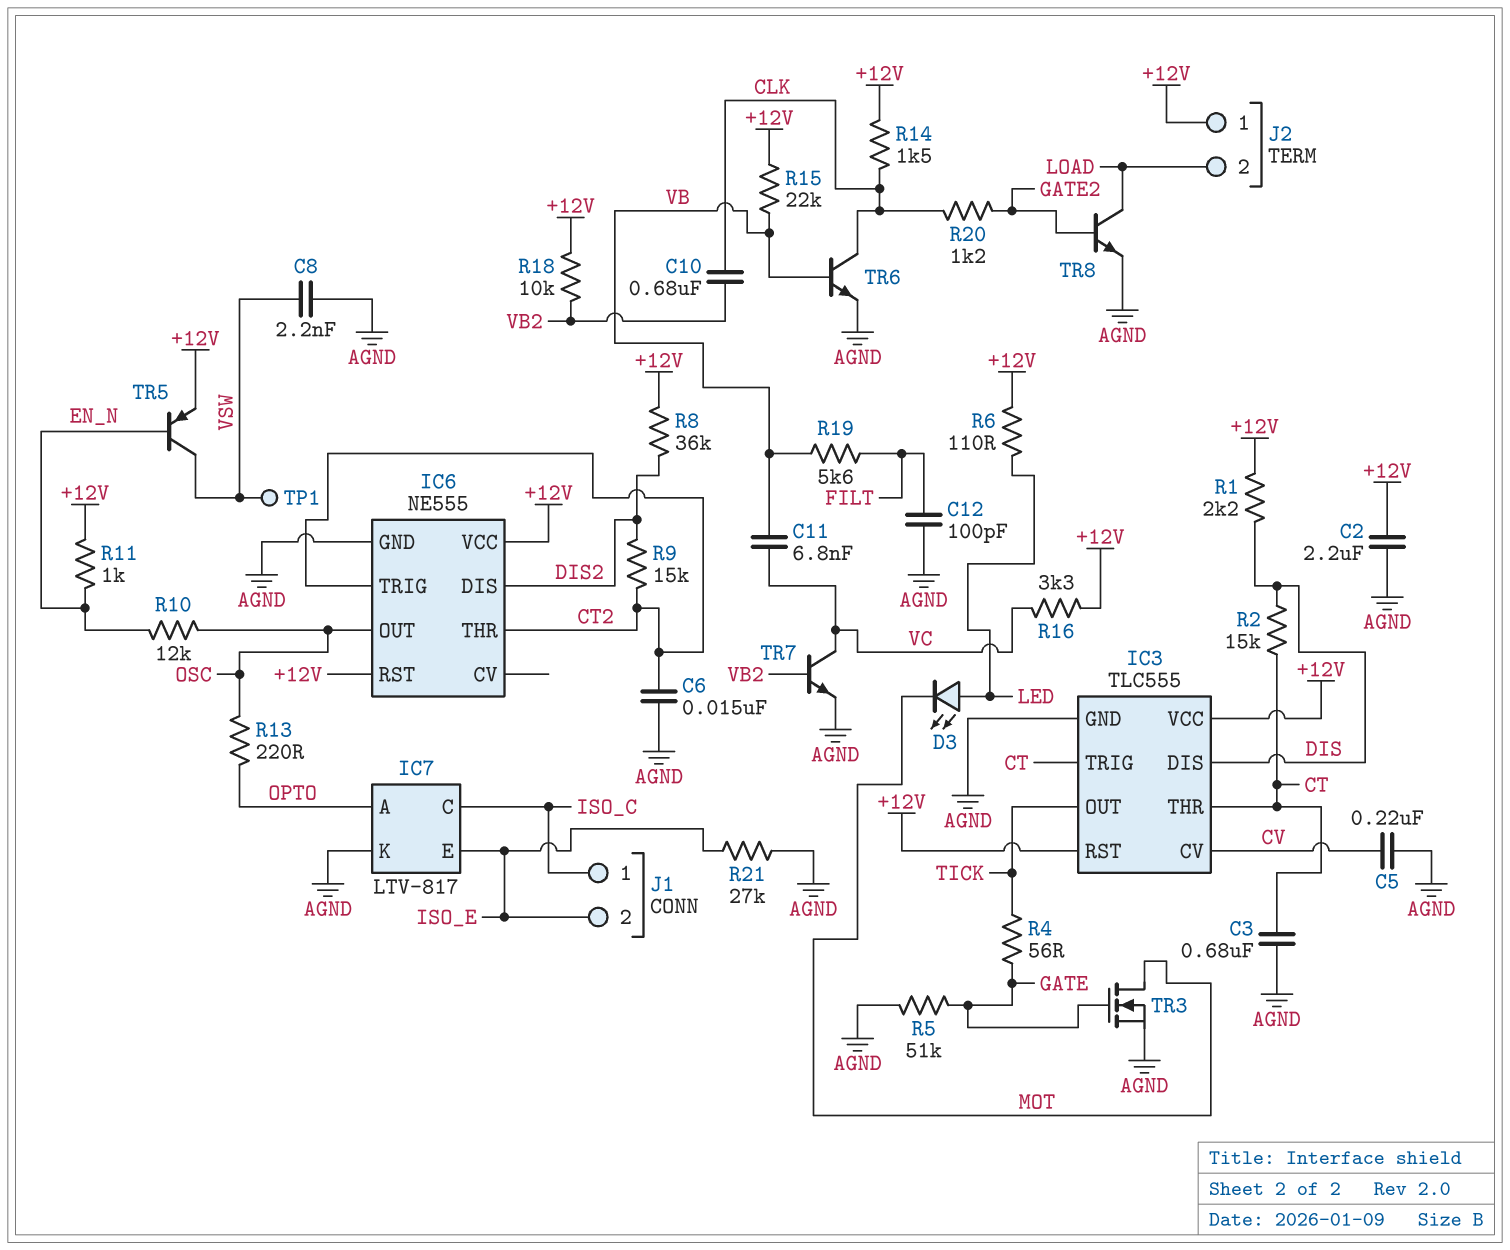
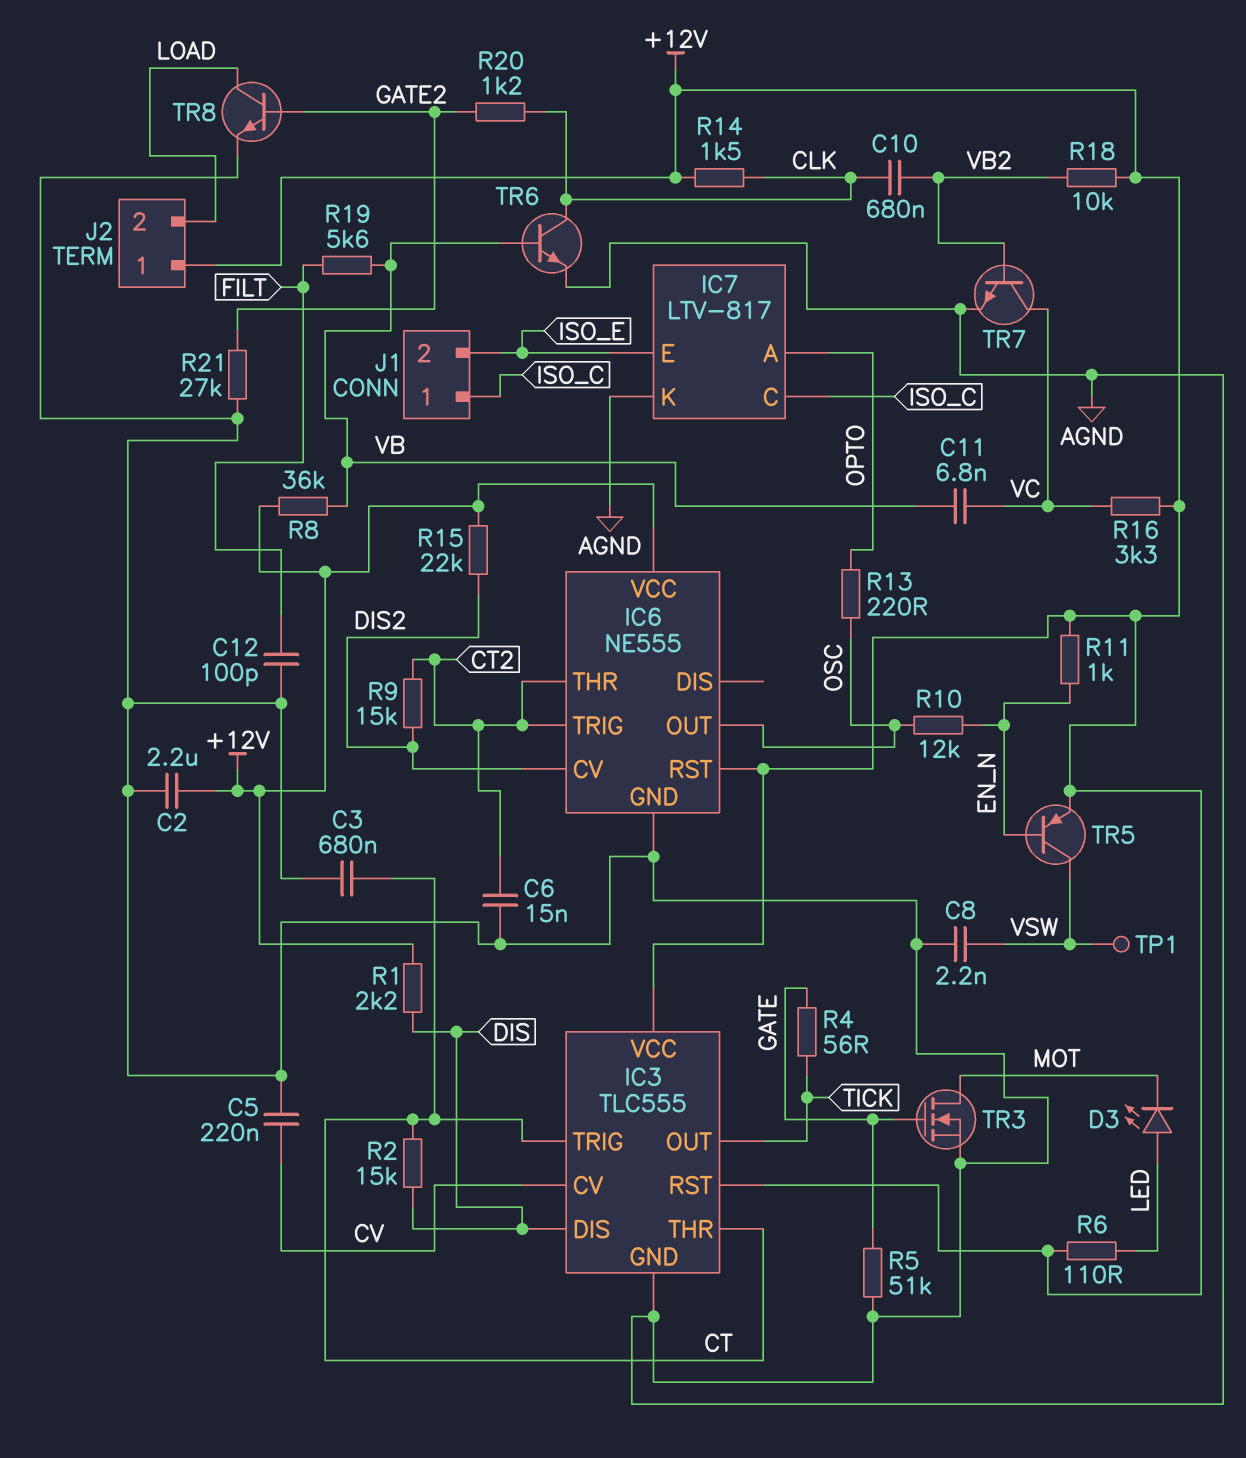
IC6 pin CV: none -> DIS2
IC6 pin DIS: DIS2 -> none
R8: 36k (+12V, DIS2) -> 36k (+12V, VB)
R15: 22k (+12V, VB) -> 22k (+12V, DIS2)
R21: 27k (AGND, ISO_E) -> 27k (AGND, GATE2)

